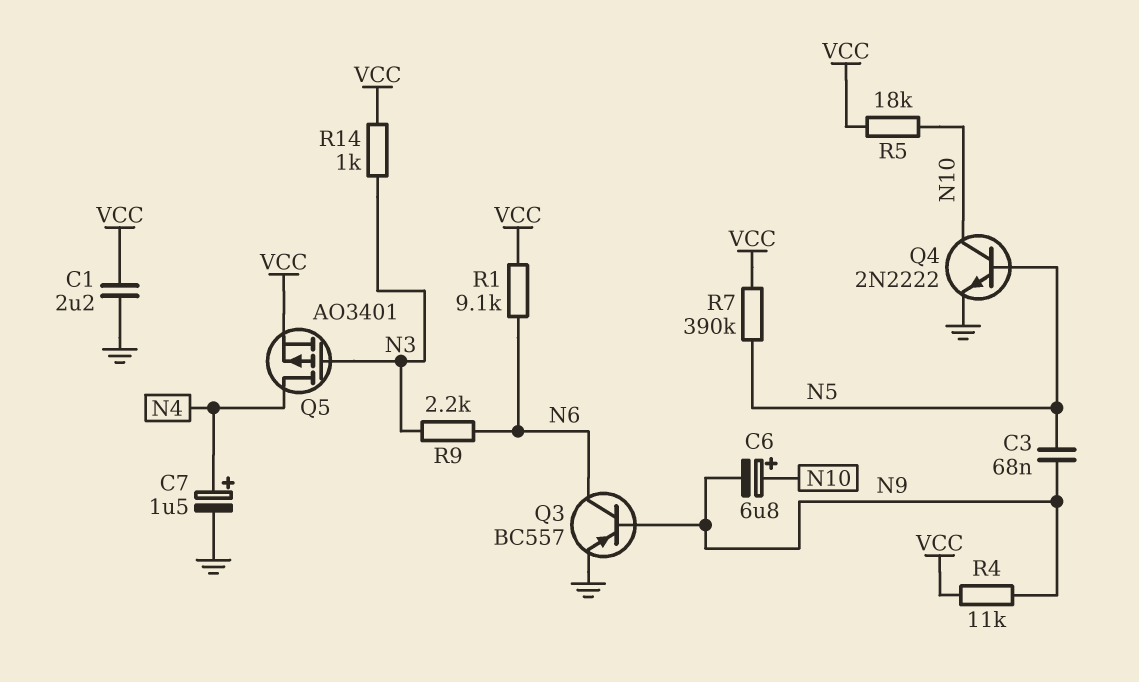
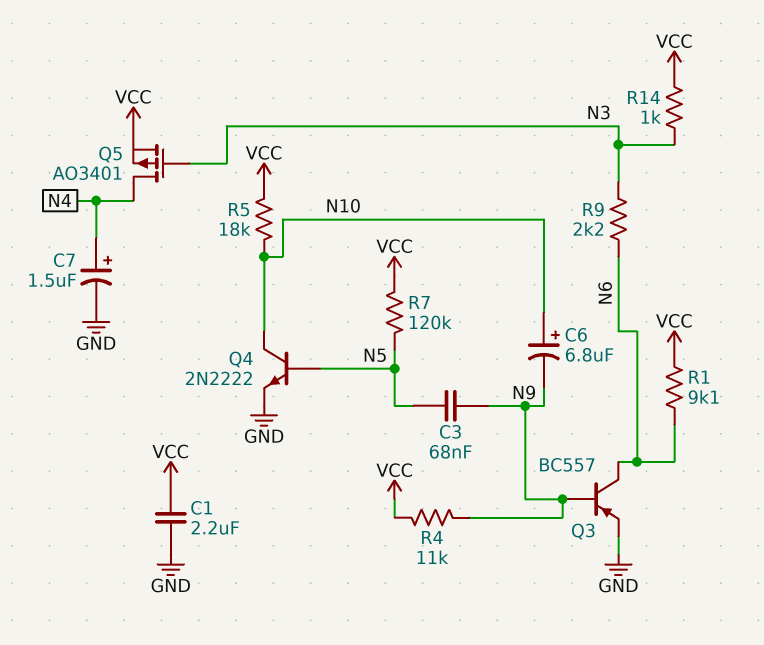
R7: 390k (N5, VCC) -> 120k (N5, VCC)

